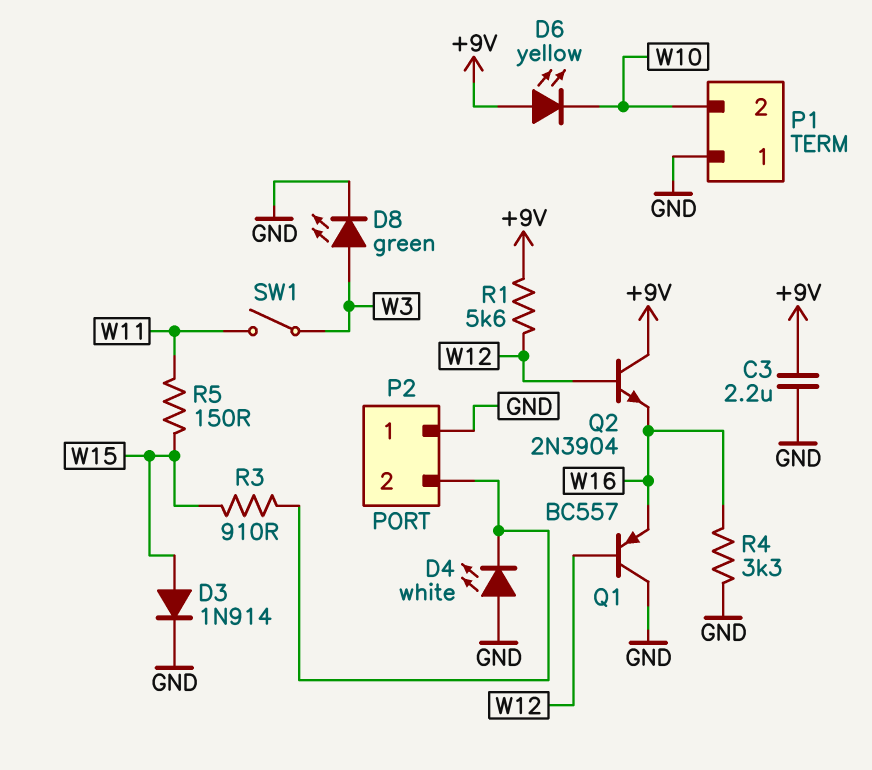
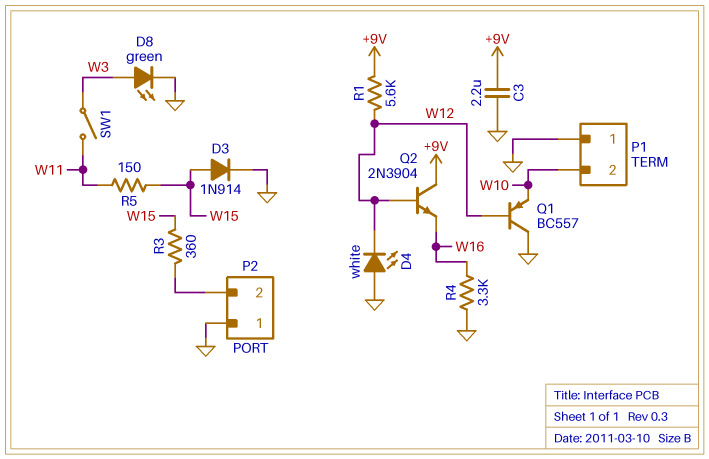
D4: LED white (A GND, K P2/2) -> LED white (A GND, K W12)
D6: LED yellow (A +9V, K W10) -> none
Q1: PNP BC557 (B W12, C GND, E W16) -> PNP BC557 (B W12, C GND, E W10)
R3: 910 (P2/2, W15) -> 360 (P2/2, W15)

